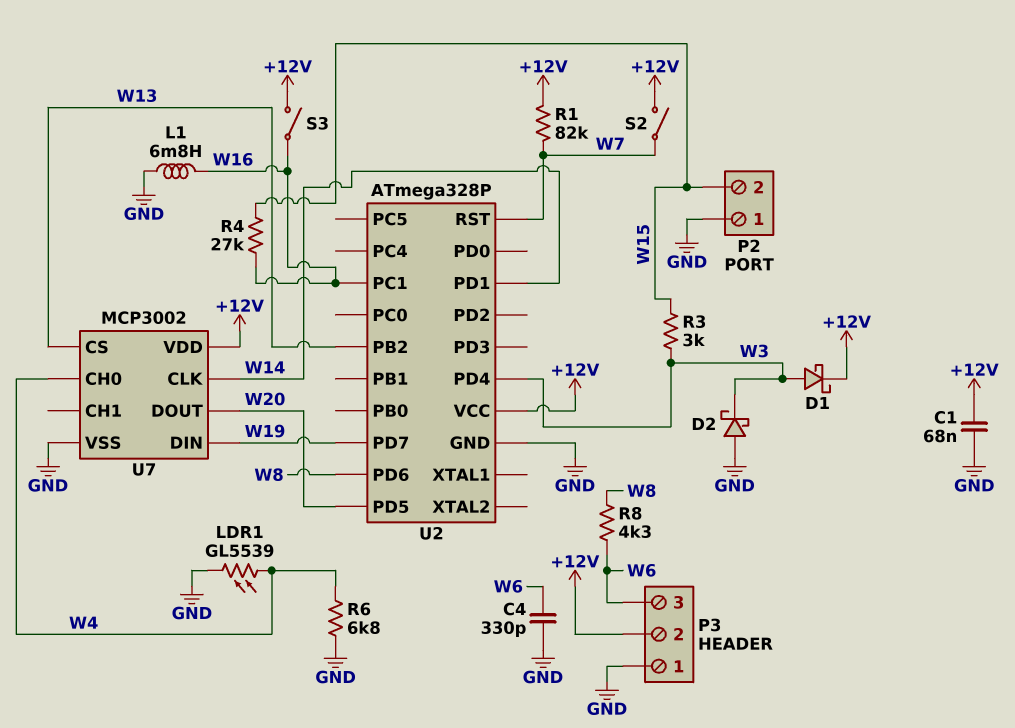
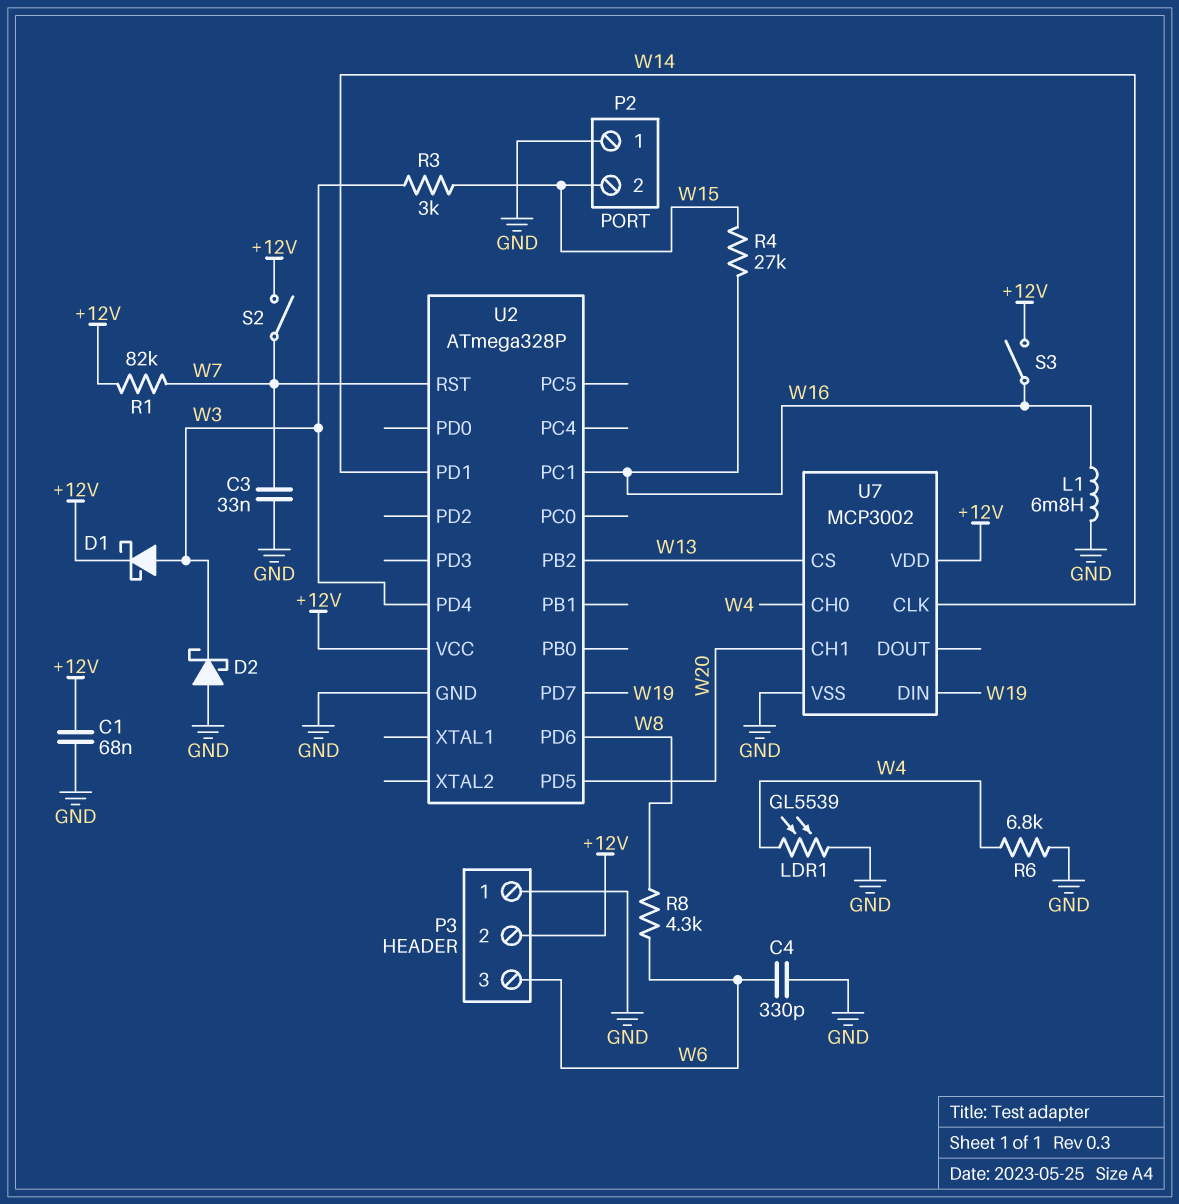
C3: none -> 33nF (GND, W7)
U7 pin CH1: none -> W20
U7 pin DOUT: W20 -> none

